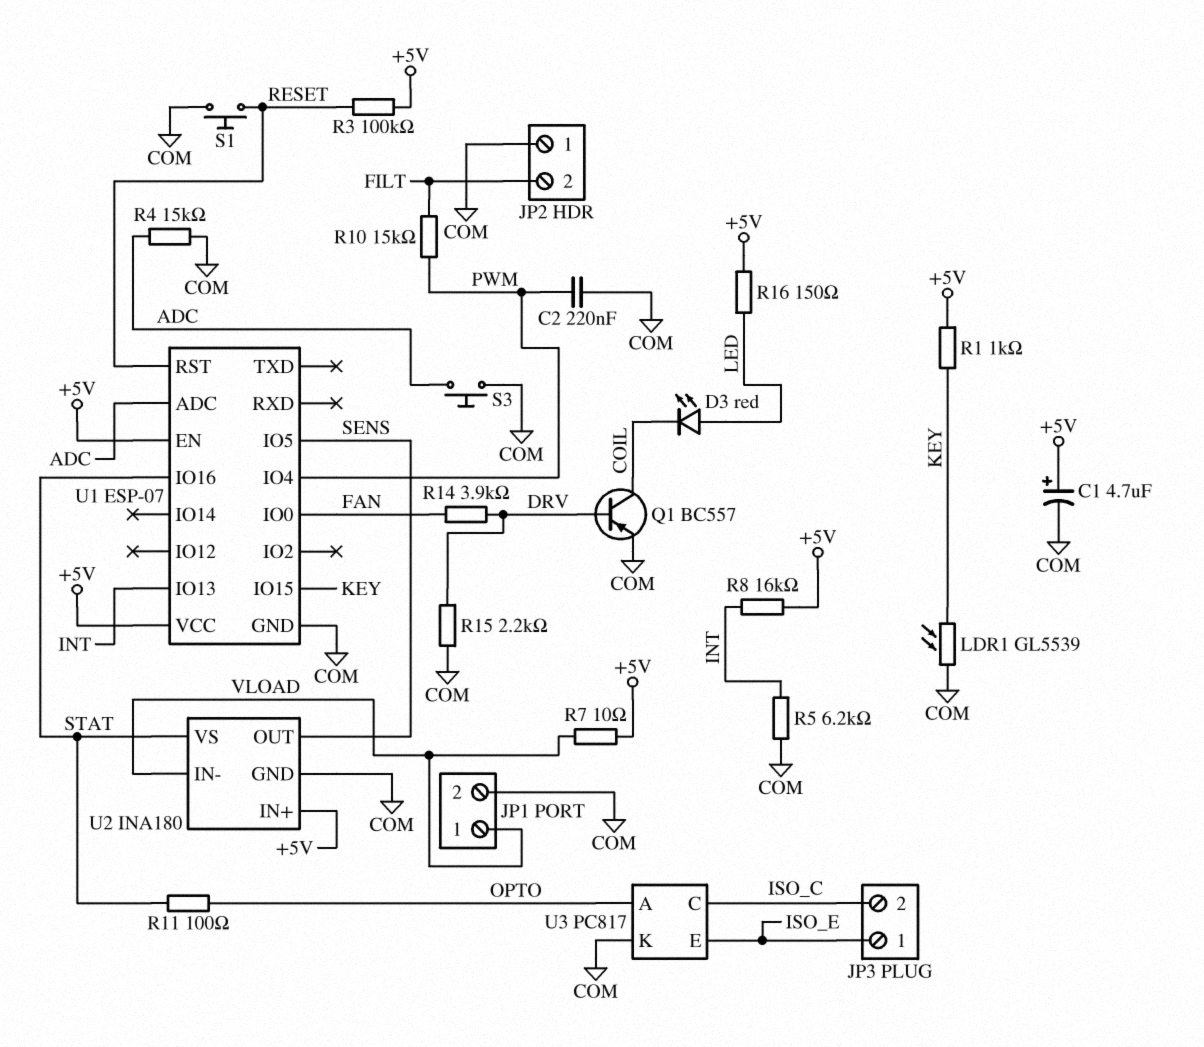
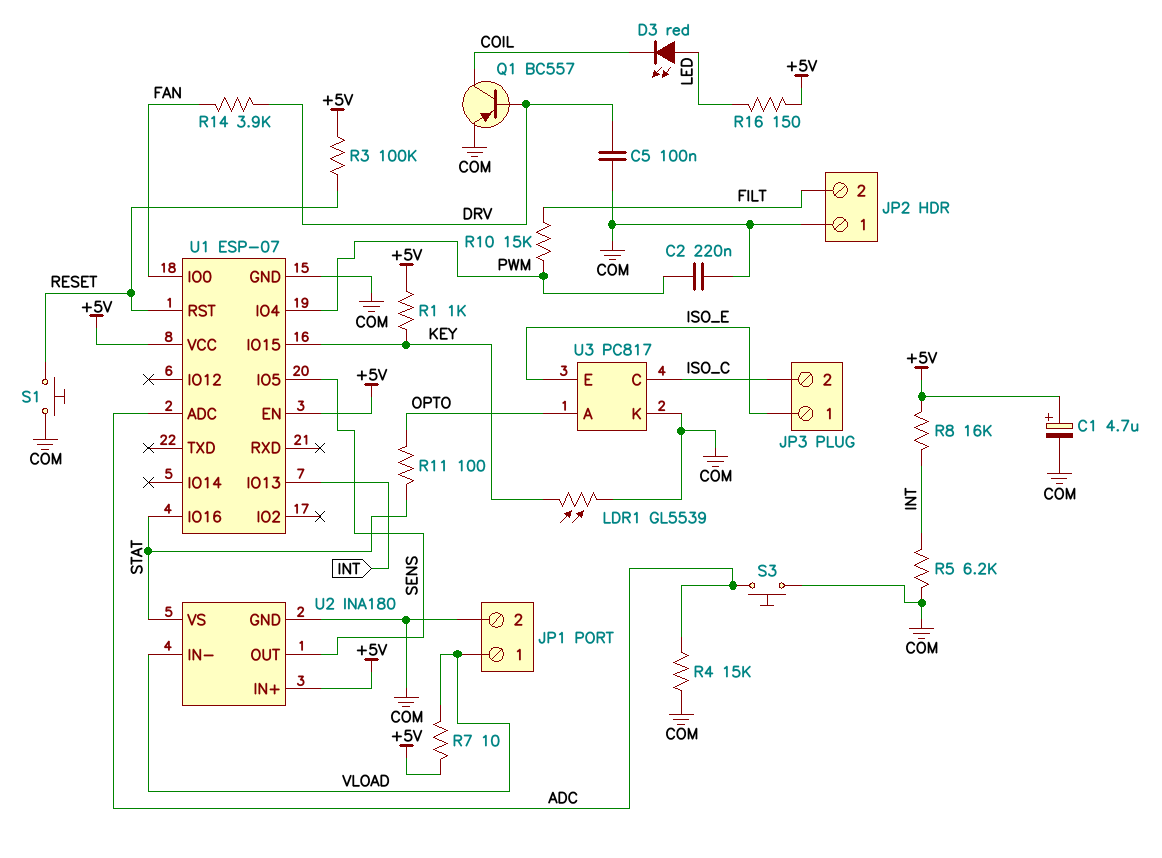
C5: none -> 100nF (COM, DRV)
R15: 2.2k (COM, DRV) -> none

